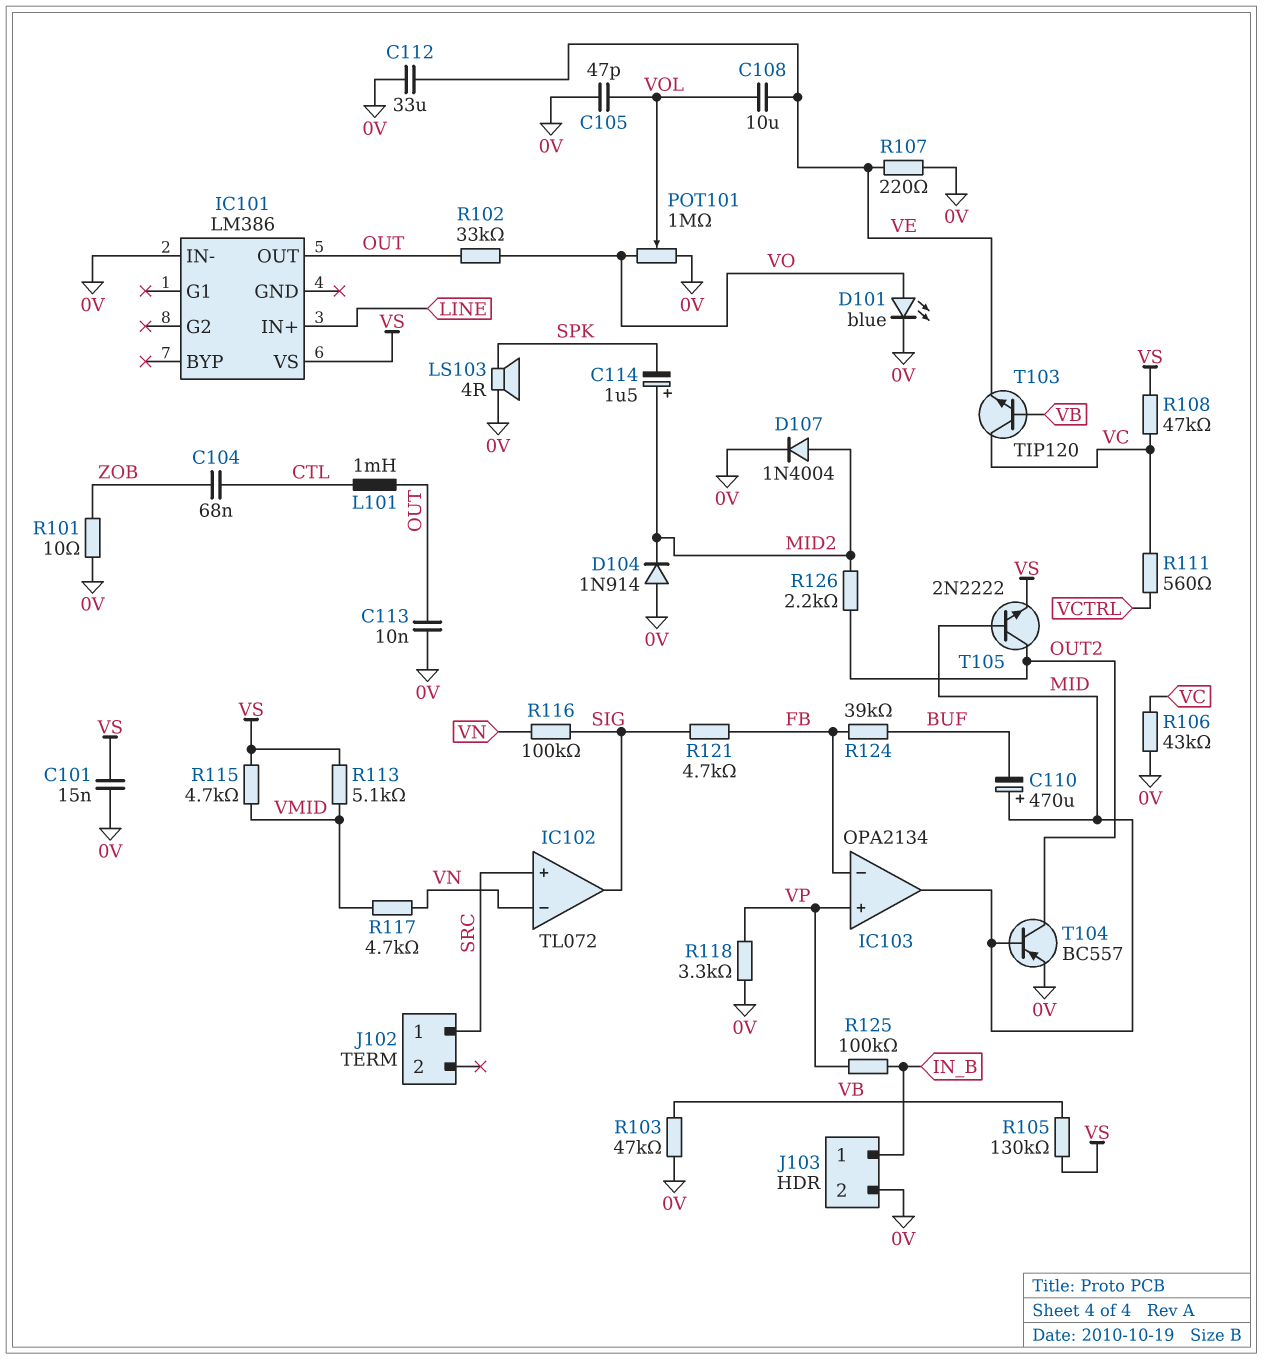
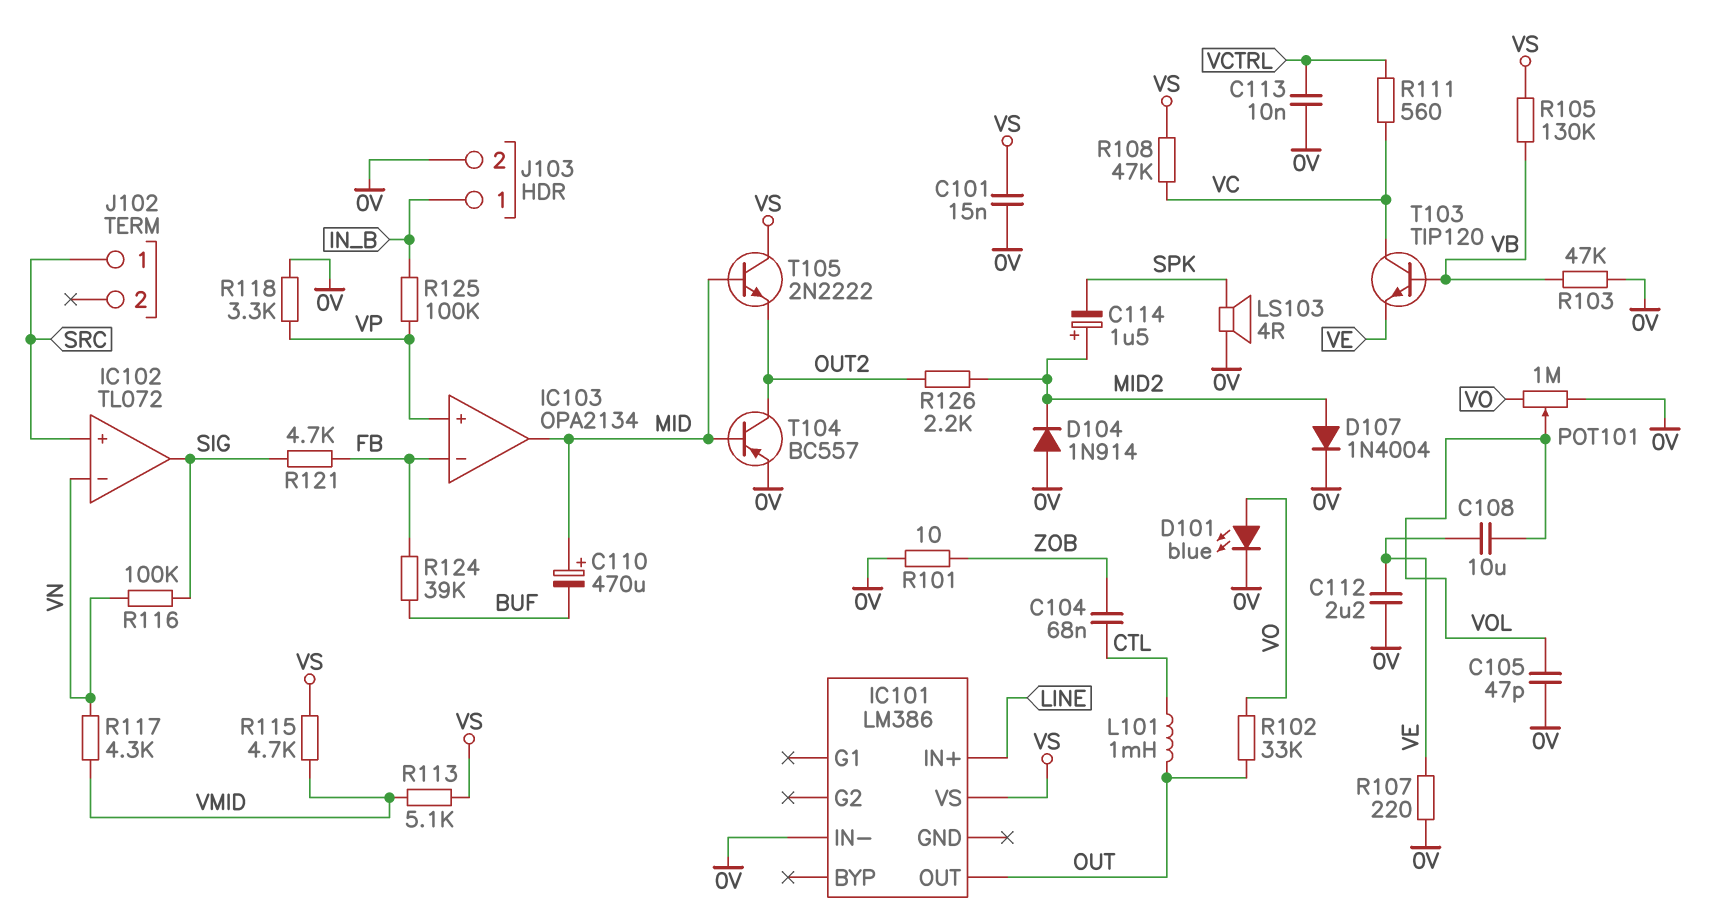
C112: 33uF (0V, VE) -> 2.2uF (0V, VE)
C113: 10nF (0V, OUT) -> 10nF (0V, VCTRL)
R106: 43k (0V, VC) -> none
R117: 4.7k (VMID, VN) -> 4.3k (VMID, VN)
T105: NPN 2N2222 (B MID, C OUT2, E VS) -> NPN 2N2222 (B MID, C VS, E OUT2)

